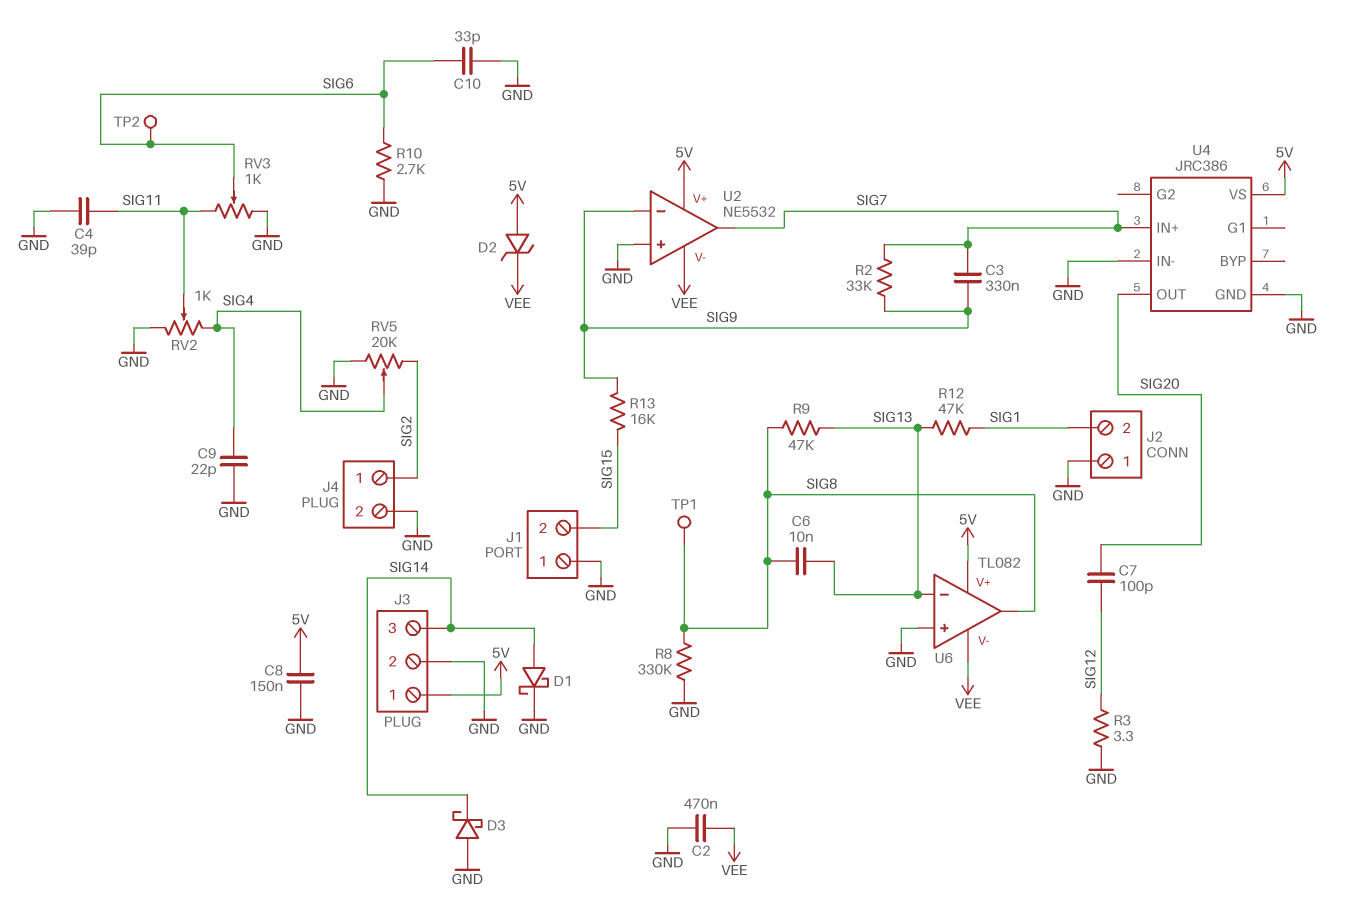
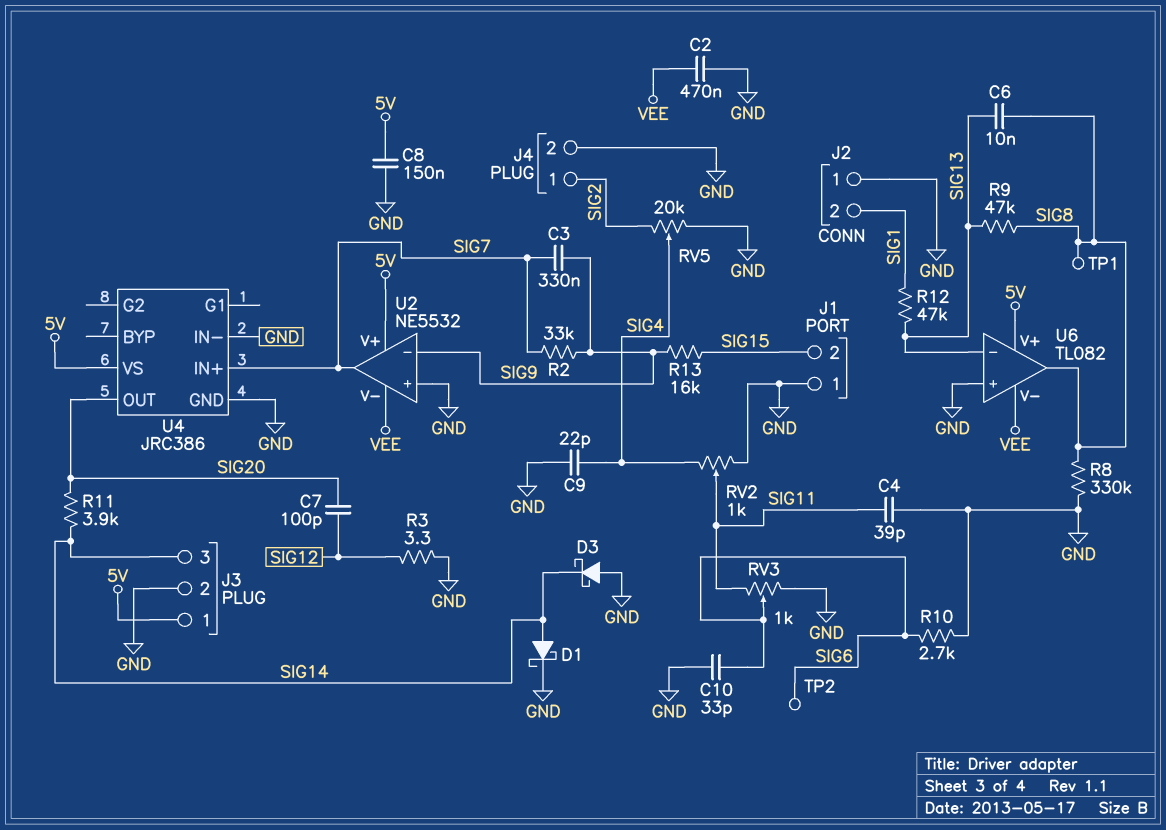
D2: zener (A 5V, K VEE) -> none
R11: none -> 3.9k (SIG14, SIG20)

